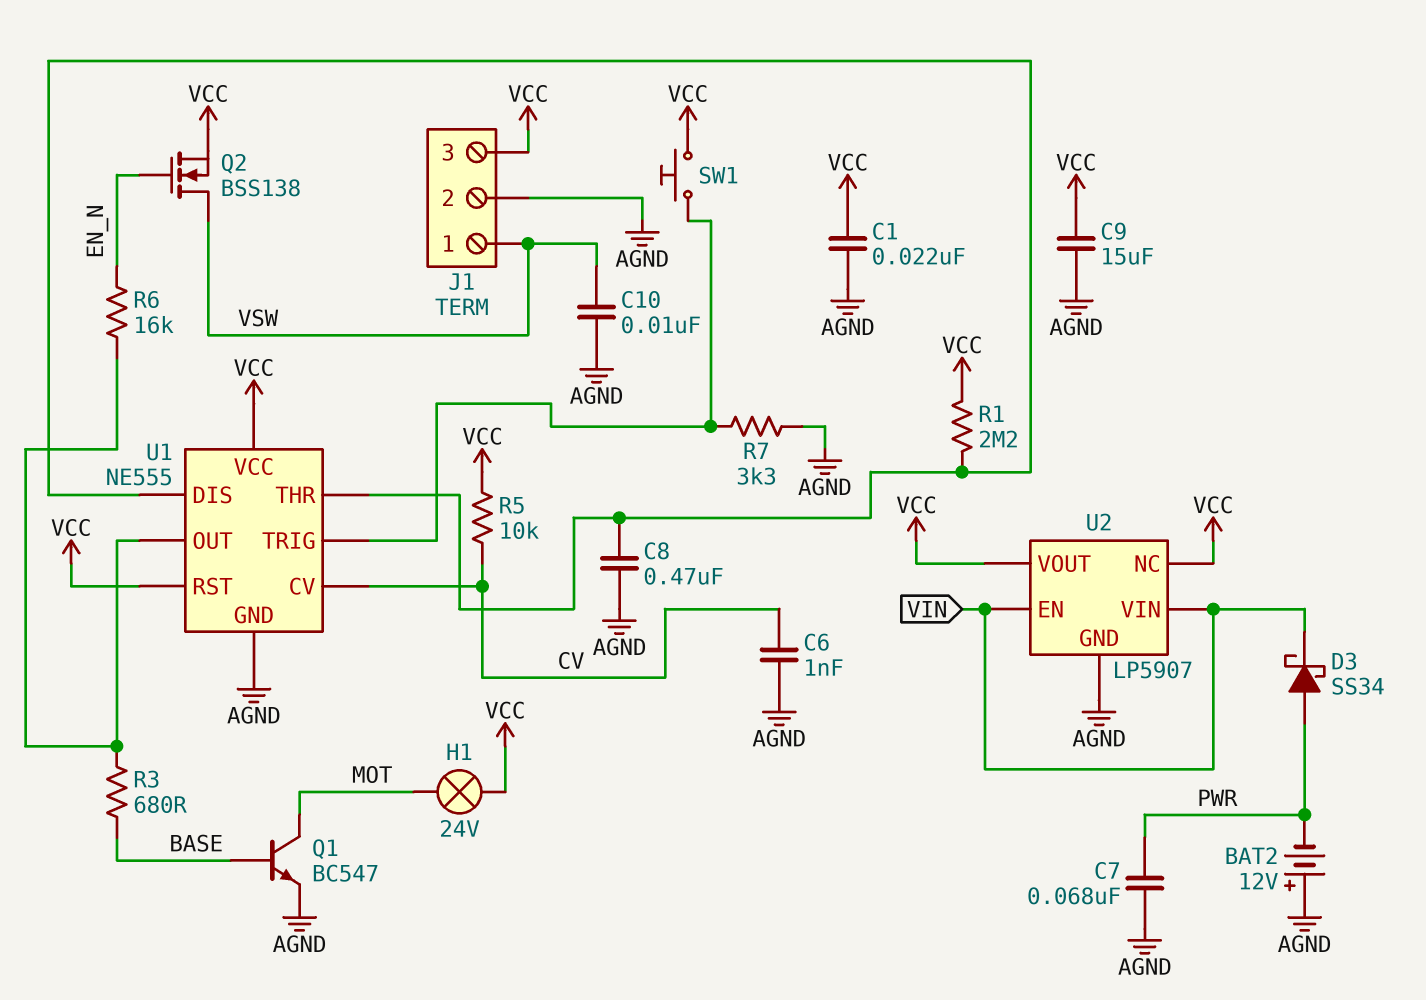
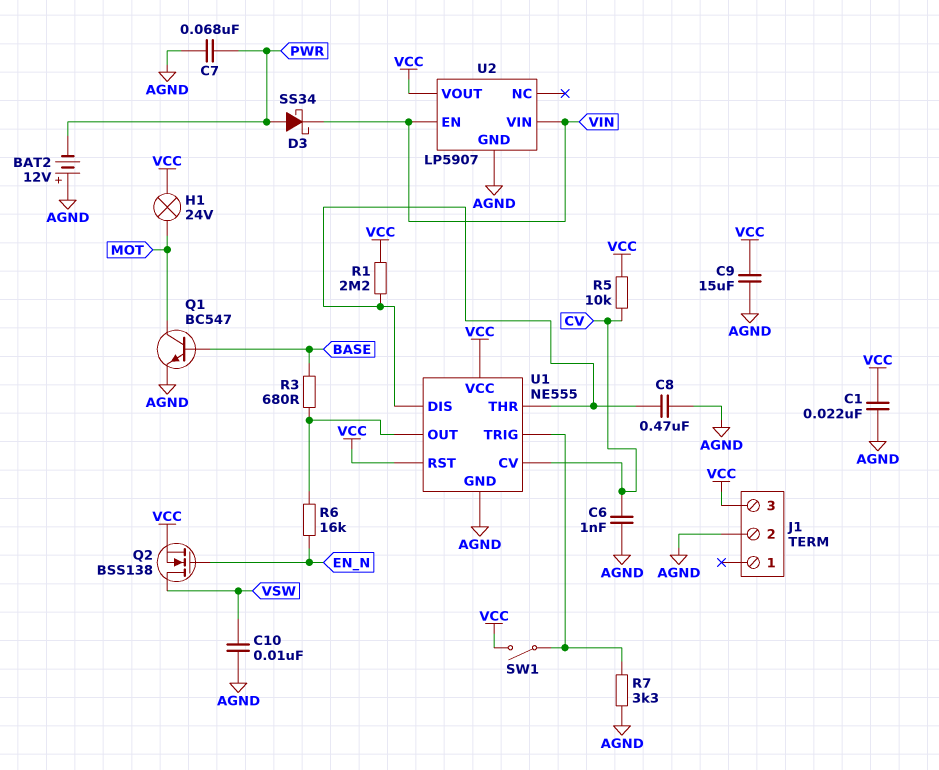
J1 pin 1: VSW -> none
SW1: button (U1/TRIG, VCC) -> switch (U1/TRIG, VCC)
U2 pin NC: VCC -> none

